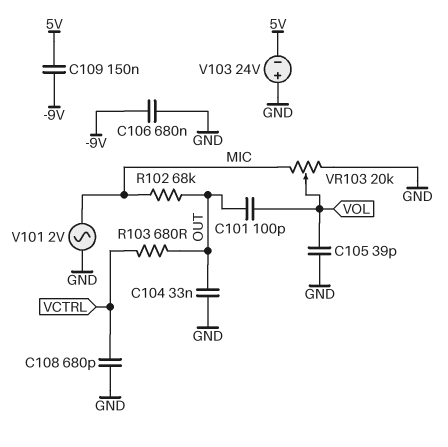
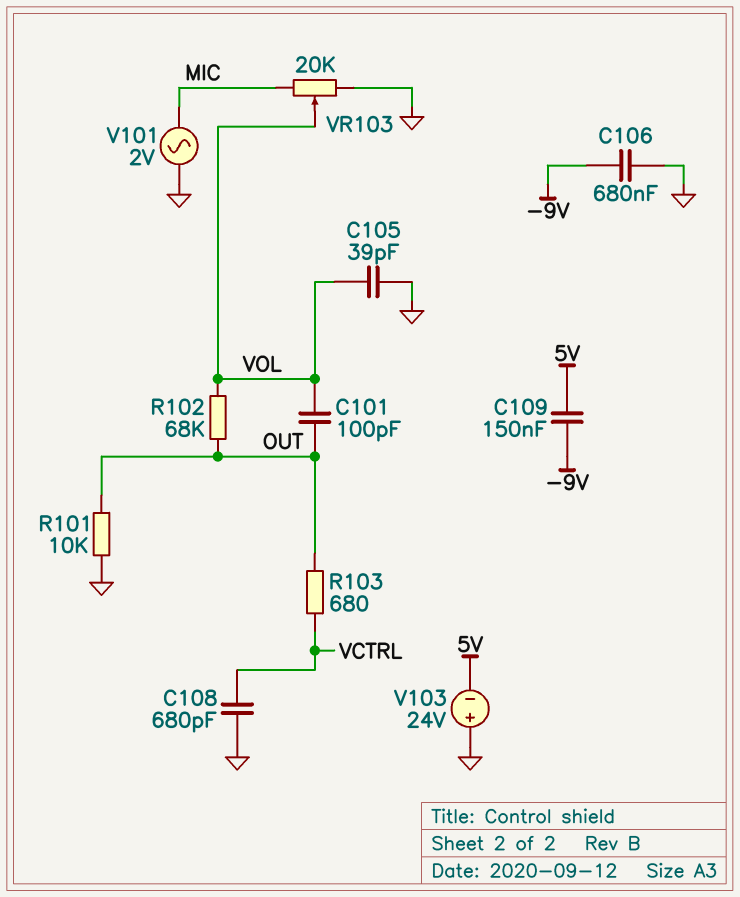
C104: 33nF (GND, OUT) -> none
R101: none -> 10k (GND, OUT)
R102: 68k (MIC, OUT) -> 68k (OUT, VOL)

